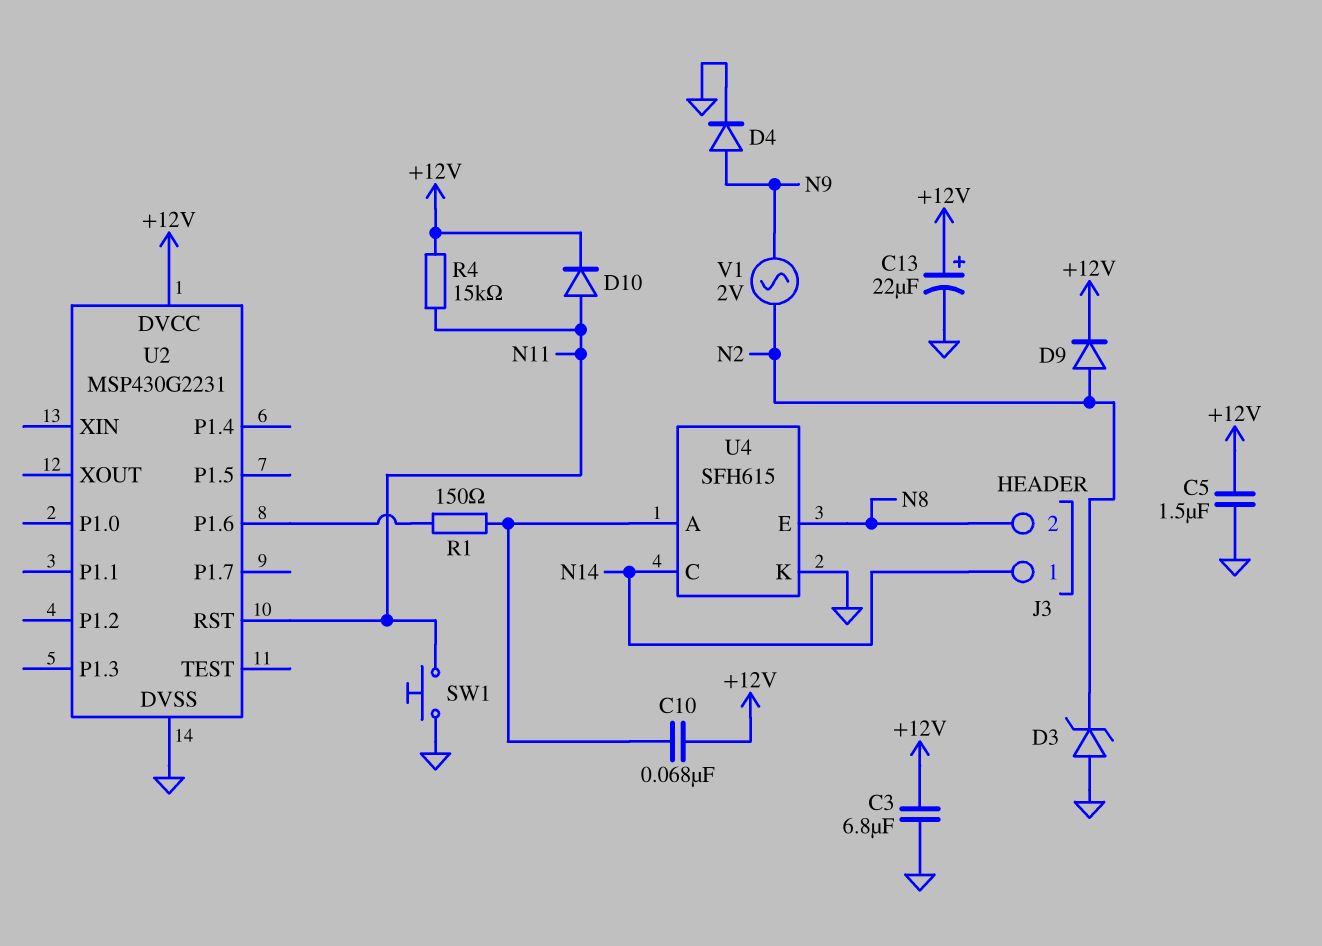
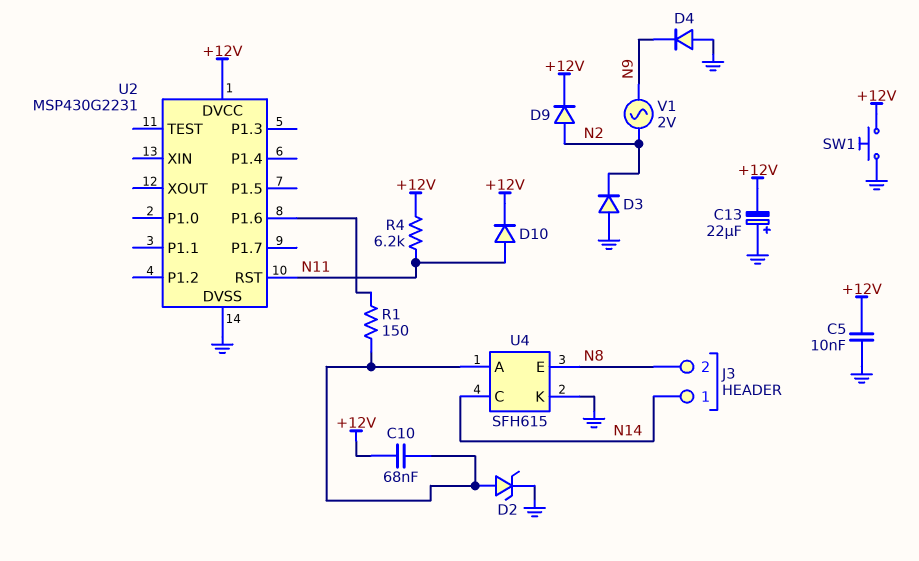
C3: 6.8uF (+12V, GND) -> none
C5: 1.5uF (+12V, GND) -> 10nF (+12V, GND)
C13: 22uF (plus +12V, minus GND) -> 22uF (plus GND, minus +12V)
D2: none -> zener (A U4/A, K GND)
D3: zener (A GND, K N2) -> diode (A GND, K N2)
D4: diode (A N9, K GND) -> diode (A GND, K N9)
R4: 15k (+12V, N11) -> 6.2k (+12V, N11)
SW1: button (GND, N11) -> button (+12V, GND)

